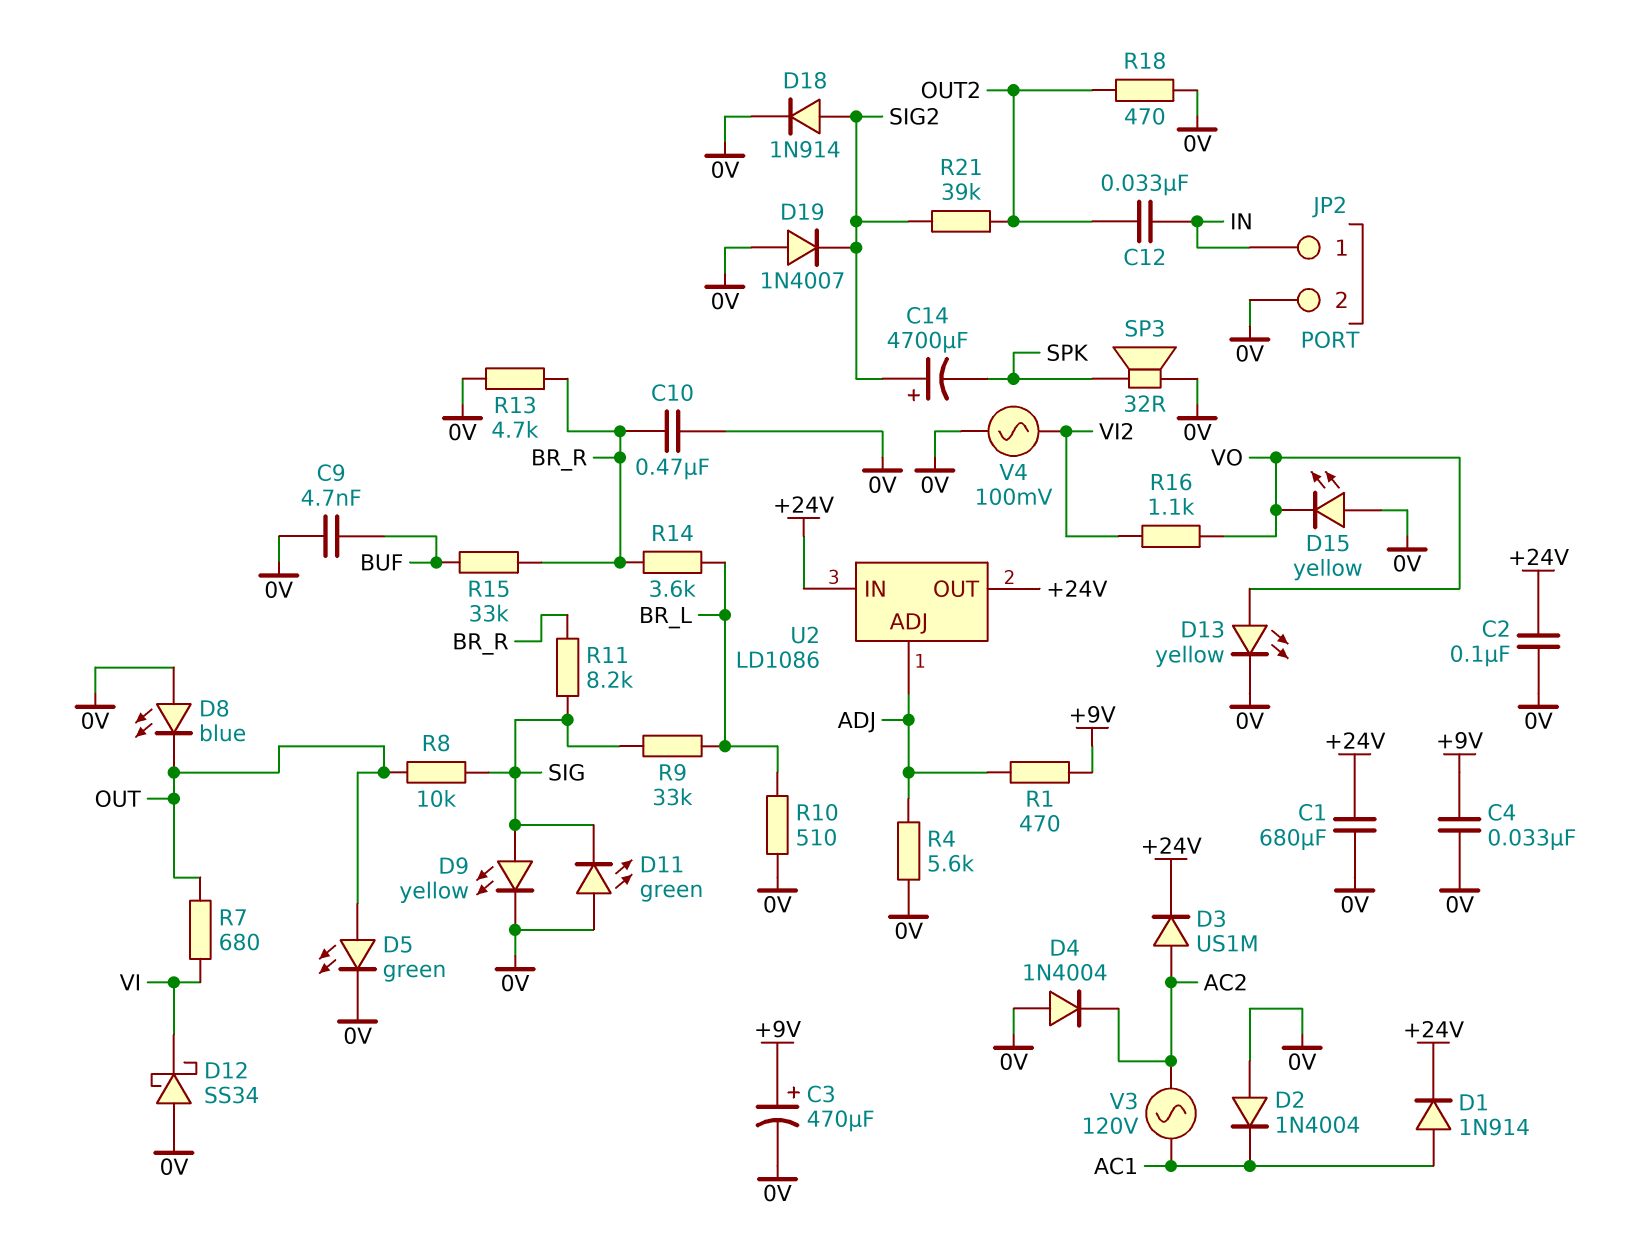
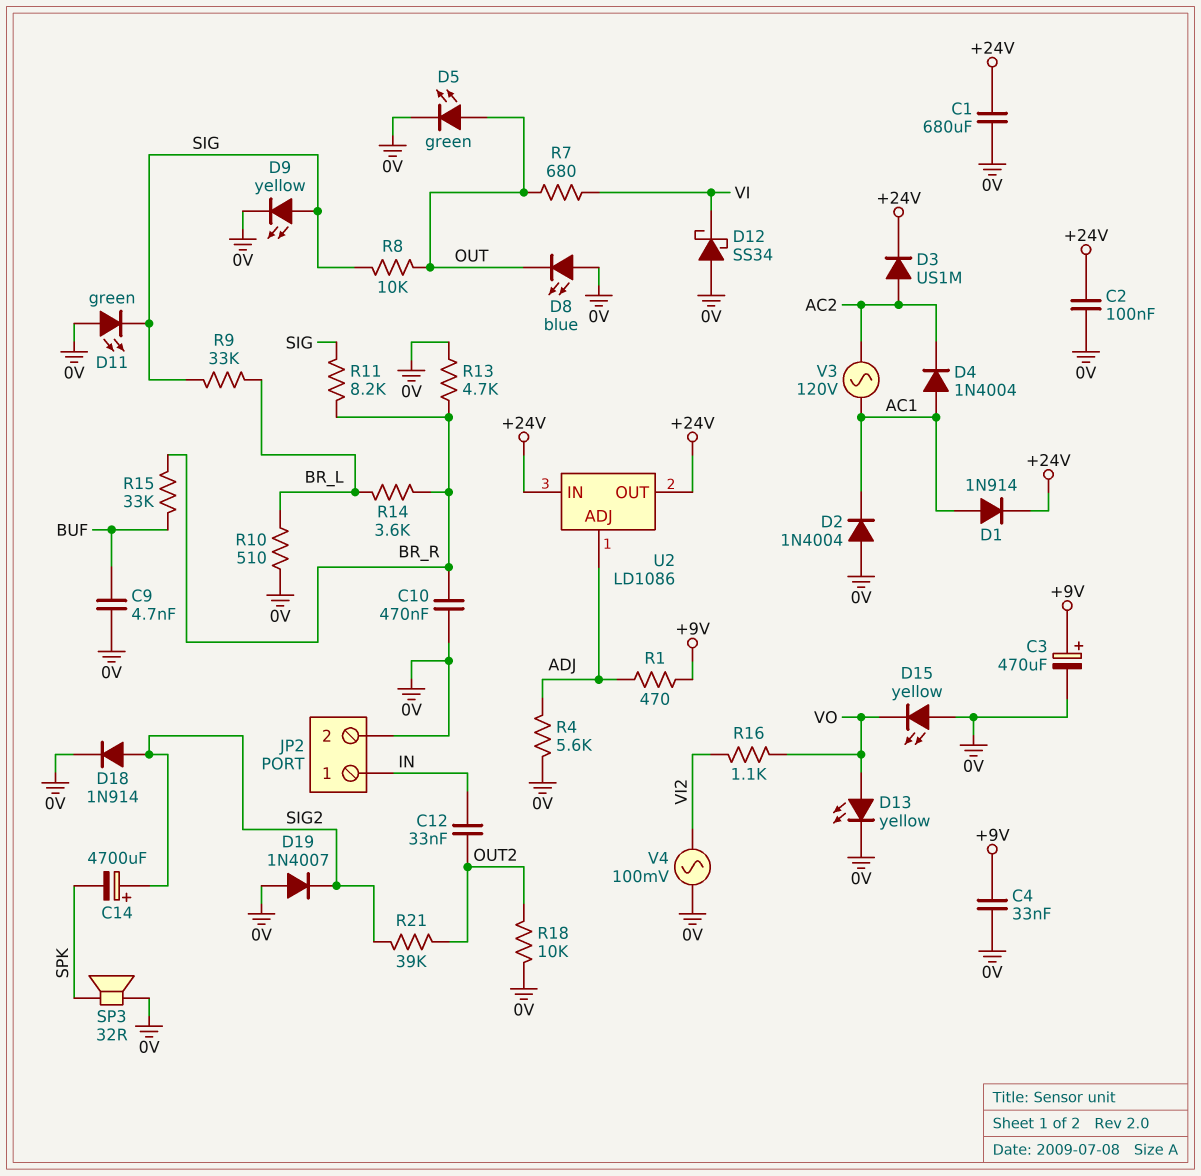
D4: diode 1N4004 (A 0V, K AC2) -> diode 1N4004 (A AC1, K AC2)
R18: 470 (0V, OUT2) -> 10k (0V, OUT2)

